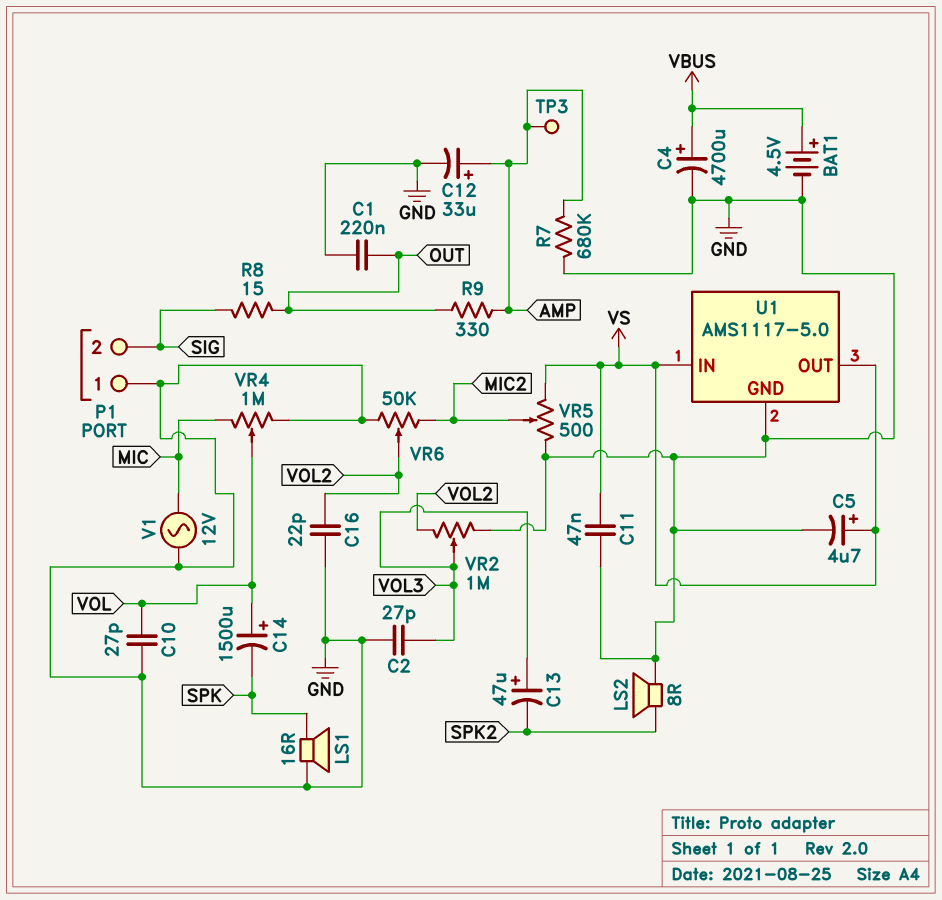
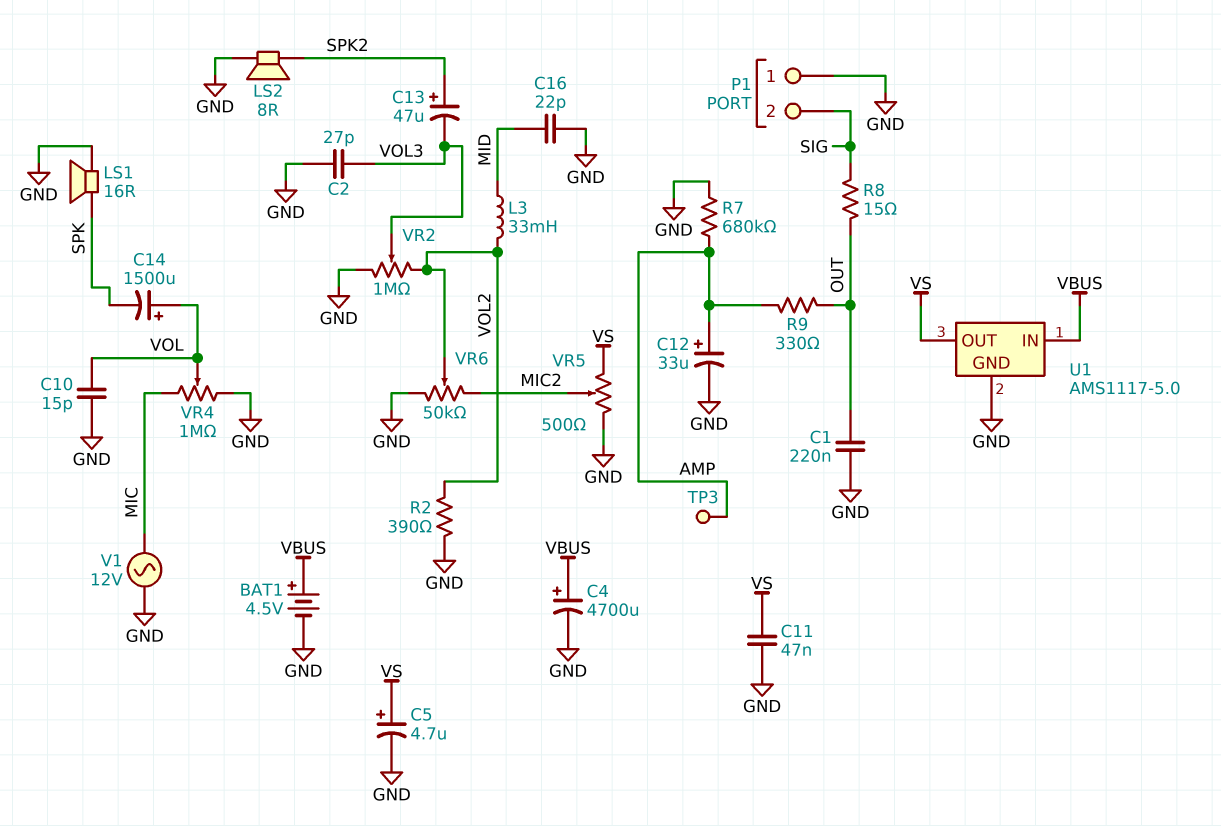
C10: 27pF (GND, VOL) -> 15pF (GND, VOL)
C13: 47uF (plus VOL3, minus SPK2) -> 47uF (plus SPK2, minus VOL3)
C16: 22pF (GND, VOL2) -> 22pF (GND, MID)
L3: none -> 33mH (MID, VOL2)
R2: none -> 390 (GND, VOL2)
U1 pin IN: VS -> VBUS

